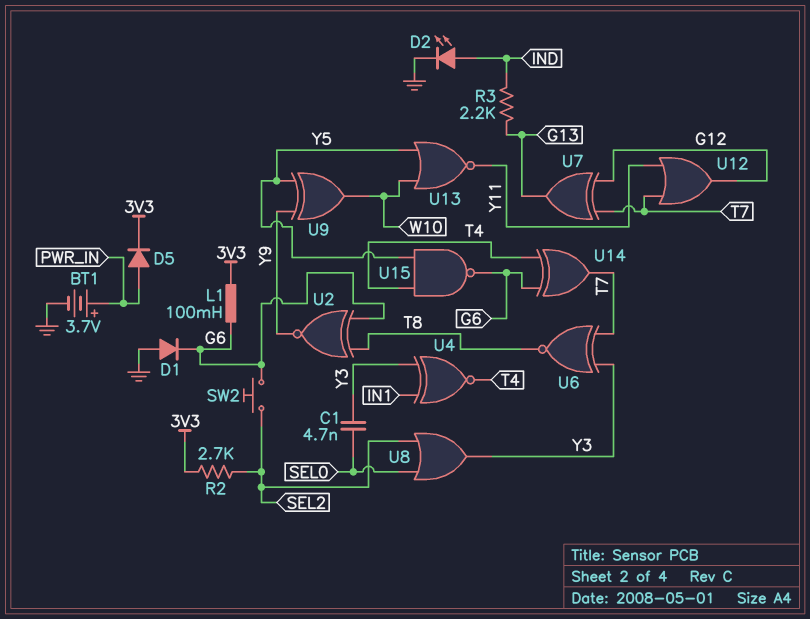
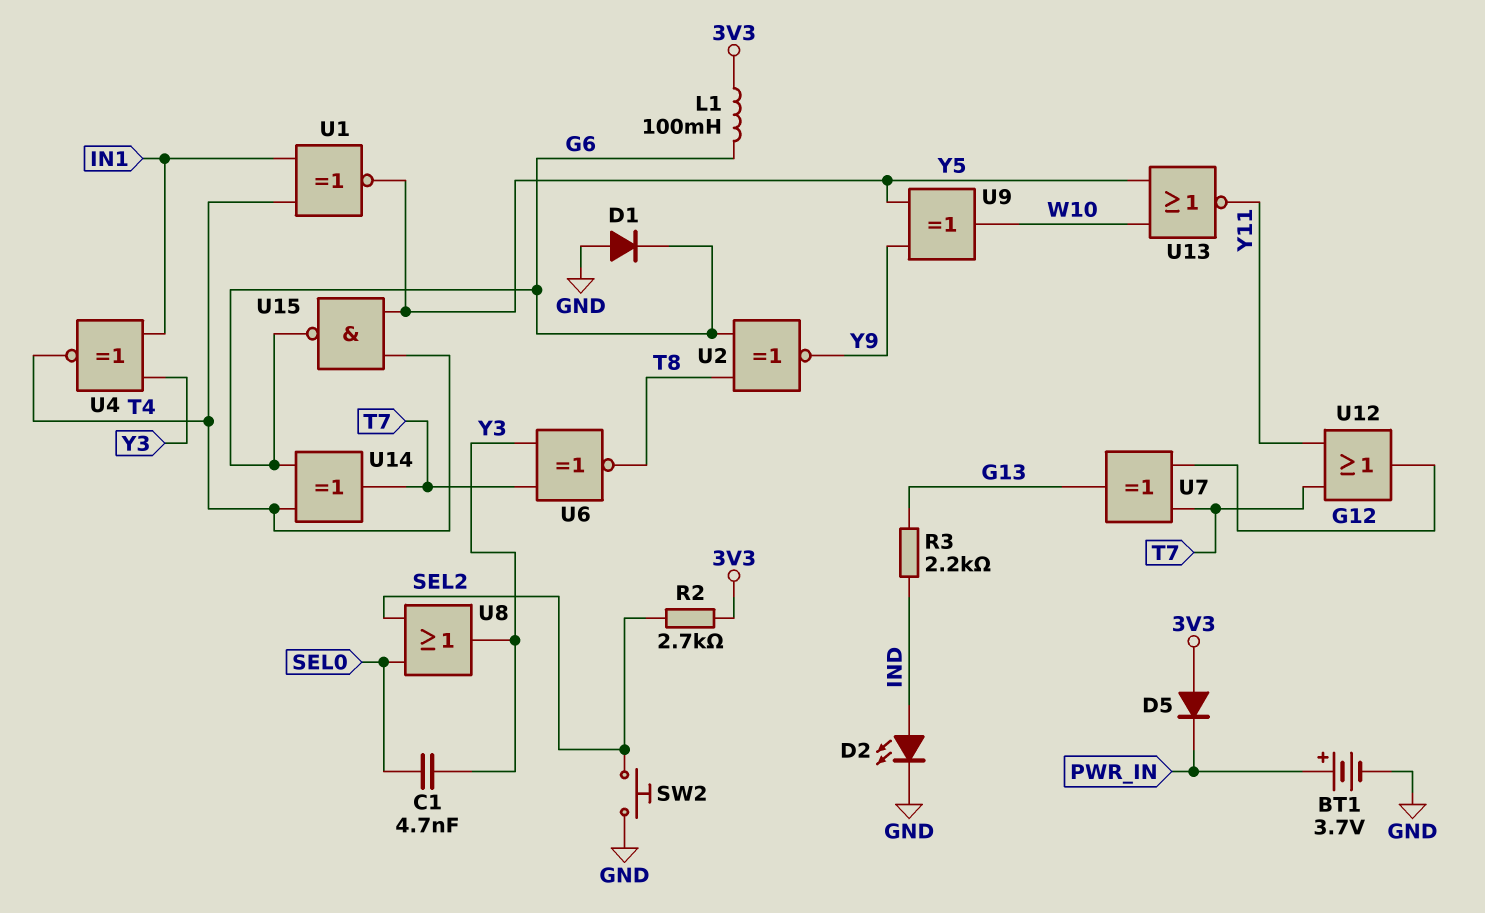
D5: diode (A PWR_IN, K 3V3) -> diode (A 3V3, K PWR_IN)
SW2: button (G6, SEL2) -> button (GND, SEL2)
U1: none -> XNOR (in IN1, in T4, out Y5)

